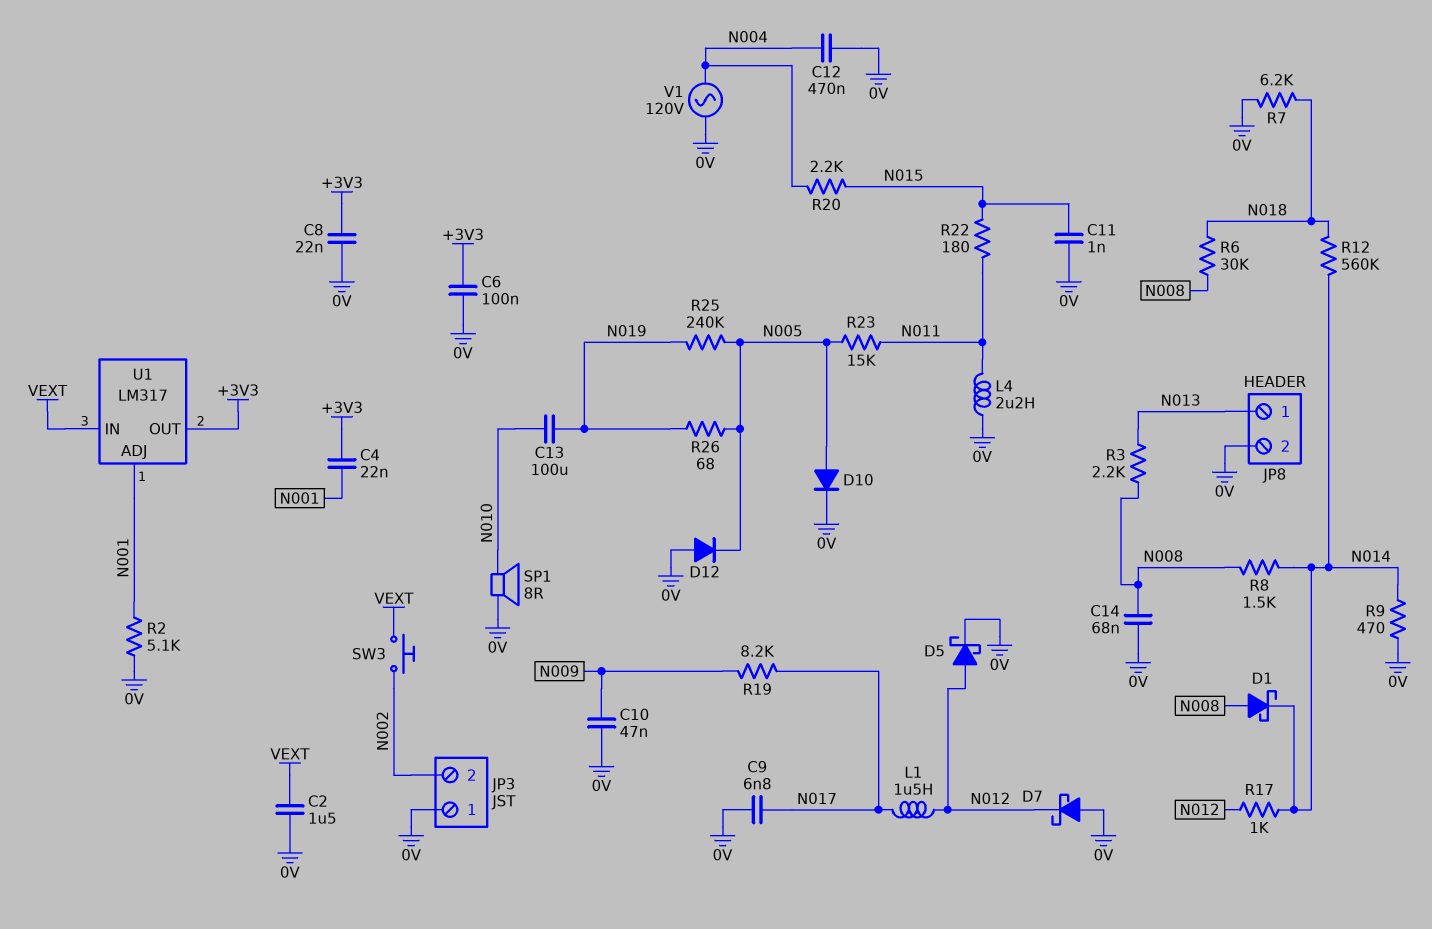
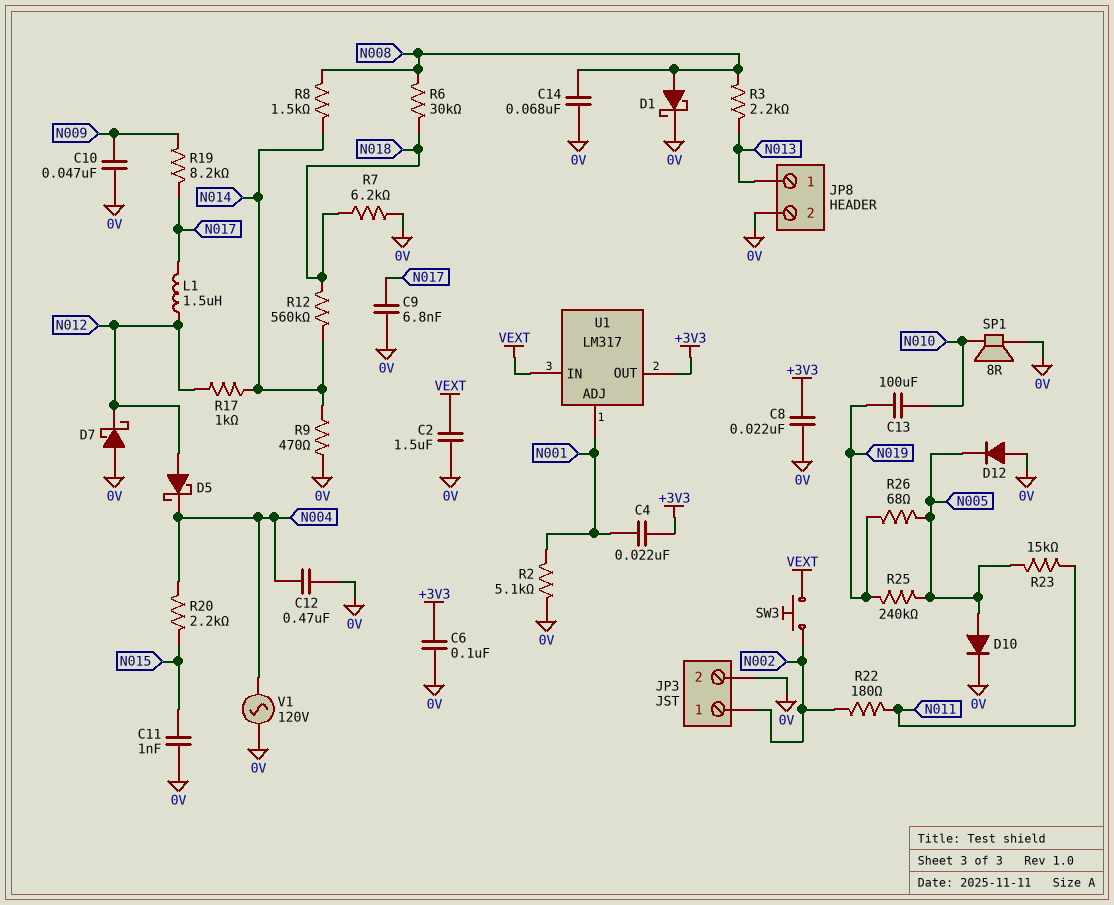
D1: schottky (A N008, K N014) -> schottky (A N008, K 0V)
D5: schottky (A N012, K 0V) -> schottky (A N012, K N004)
JP3 pin 1: 0V -> N002
JP3 pin 2: N002 -> 0V
L4: 2.2uH (0V, N011) -> none
R22: 180 (N011, N015) -> 180 (N002, N011)

